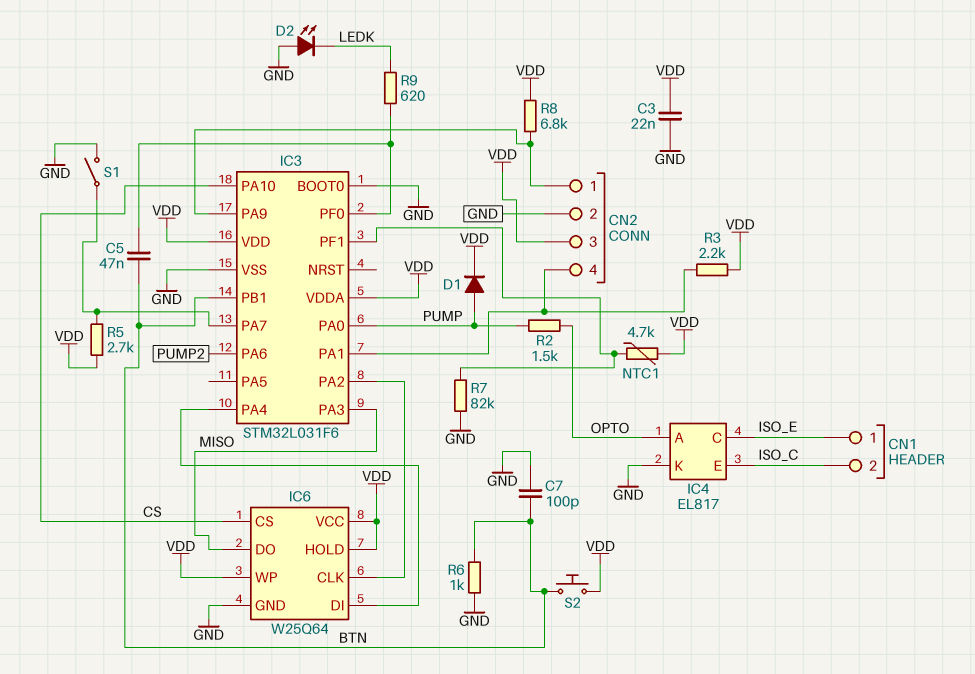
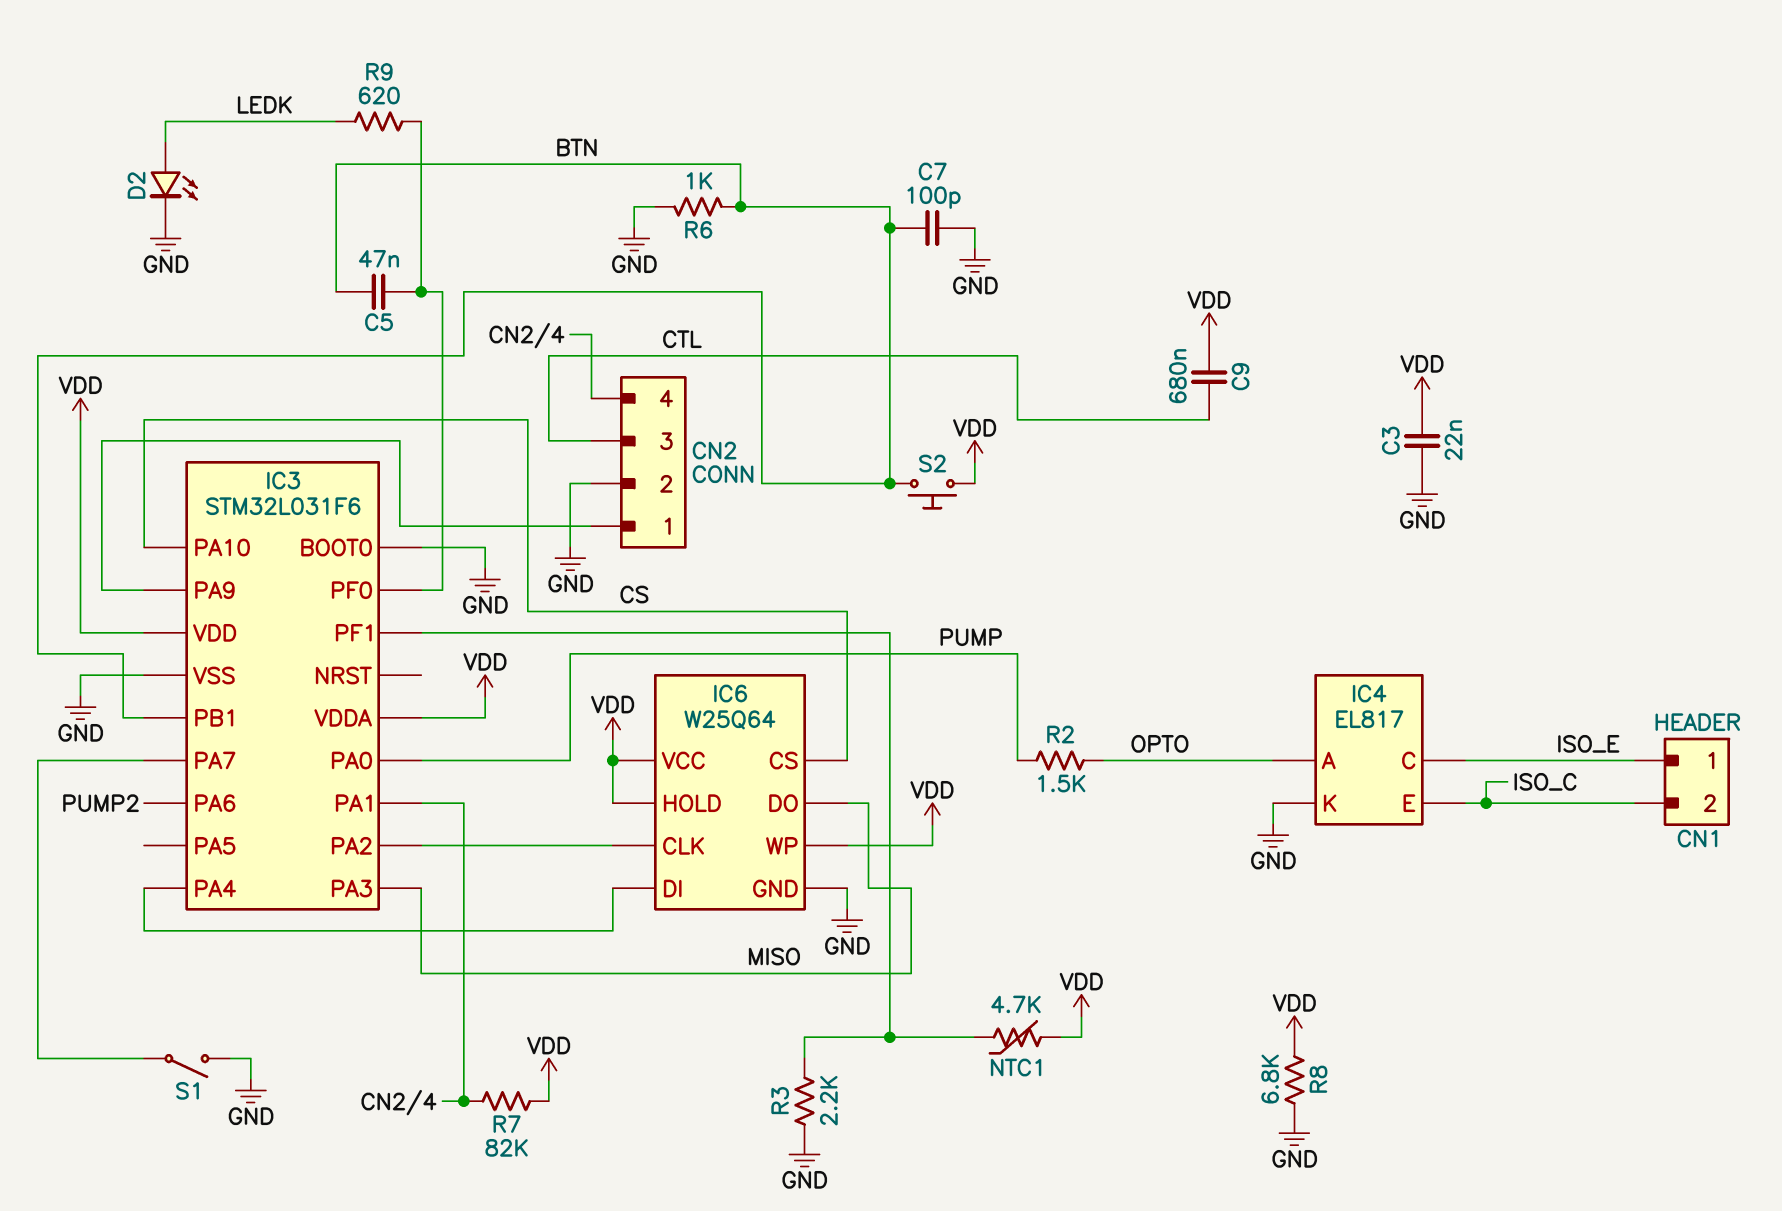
C9: none -> 680nF (CTL, VDD)
CN2 pin 3: VDD -> CTL
D1: diode (A PUMP, K VDD) -> none
D2: LED (A GND, K LEDK) -> LED (A LEDK, K GND)
R3: 2.2k (CN2/4, VDD) -> 2.2k (GND, IC3/PF1)
R5: 2.7k (IC3/PA7, VDD) -> none
R7: 82k (GND, IC3/PF1) -> 82k (CN2/4, VDD)
R8: 6.8k (CN2/1, VDD) -> 6.8k (GND, VDD)

